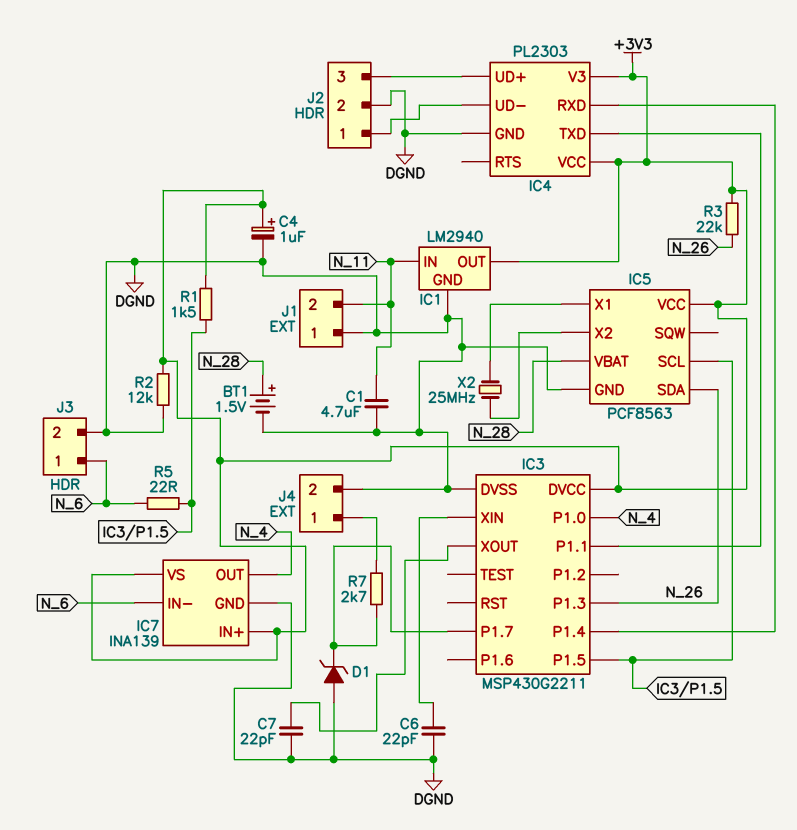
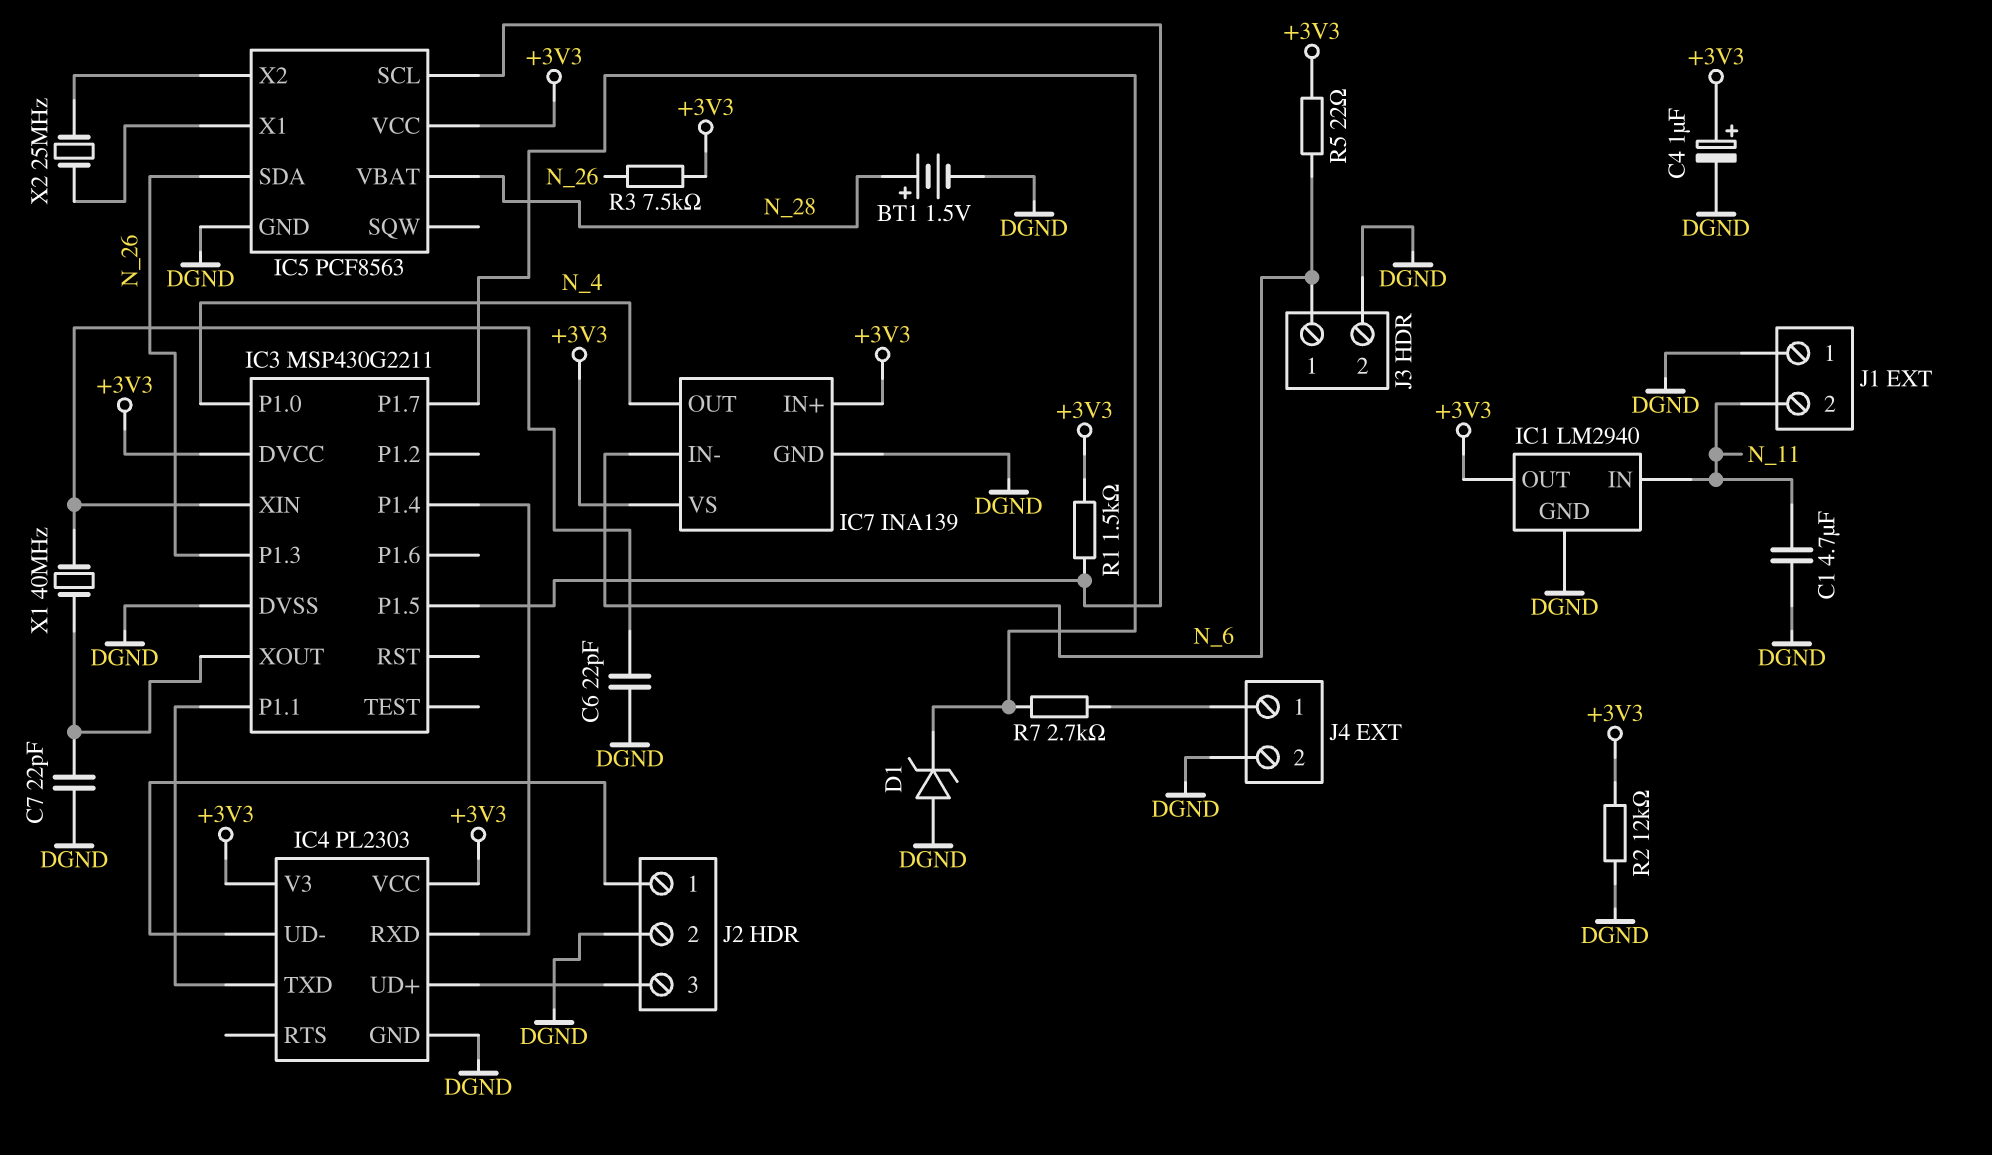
R3: 22k (+3V3, N_26) -> 7.5k (+3V3, N_26)
R5: 22 (IC3/P1.5, N_6) -> 22 (+3V3, N_6)
X1: none -> 40MHz (IC3/XIN, IC3/XOUT)

